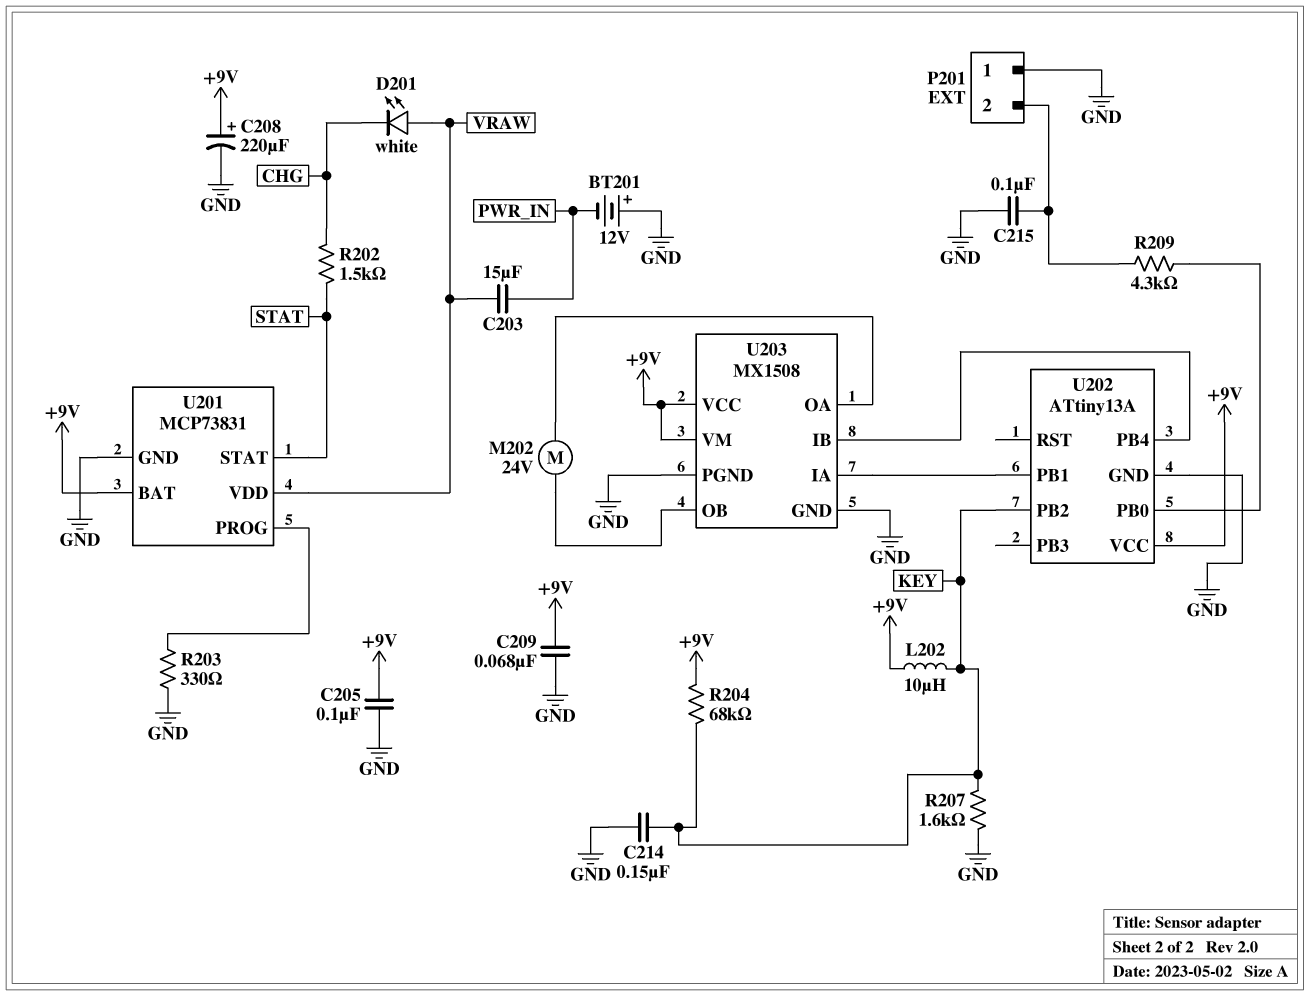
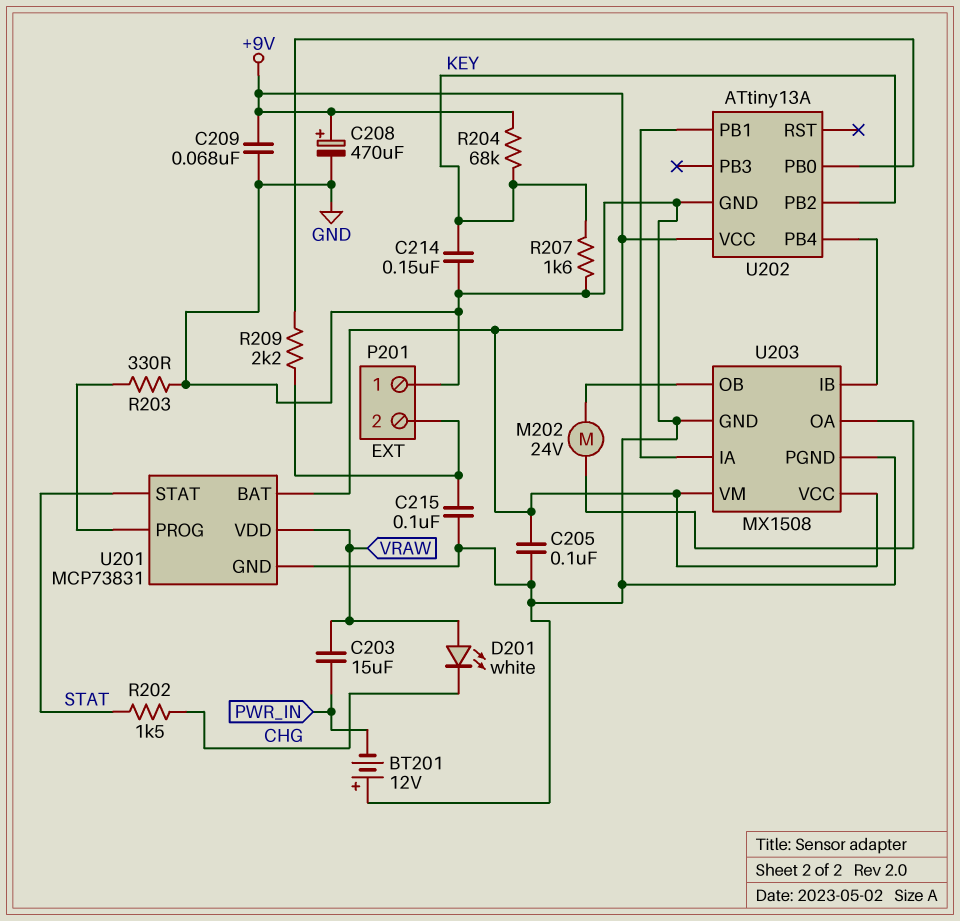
C208: 220uF (plus +9V, minus GND) -> 470uF (plus +9V, minus GND)
L202: 10uH (+9V, KEY) -> none
R209: 4.3k (P201/2, U202/PB0) -> 2.2k (P201/2, U202/PB0)

